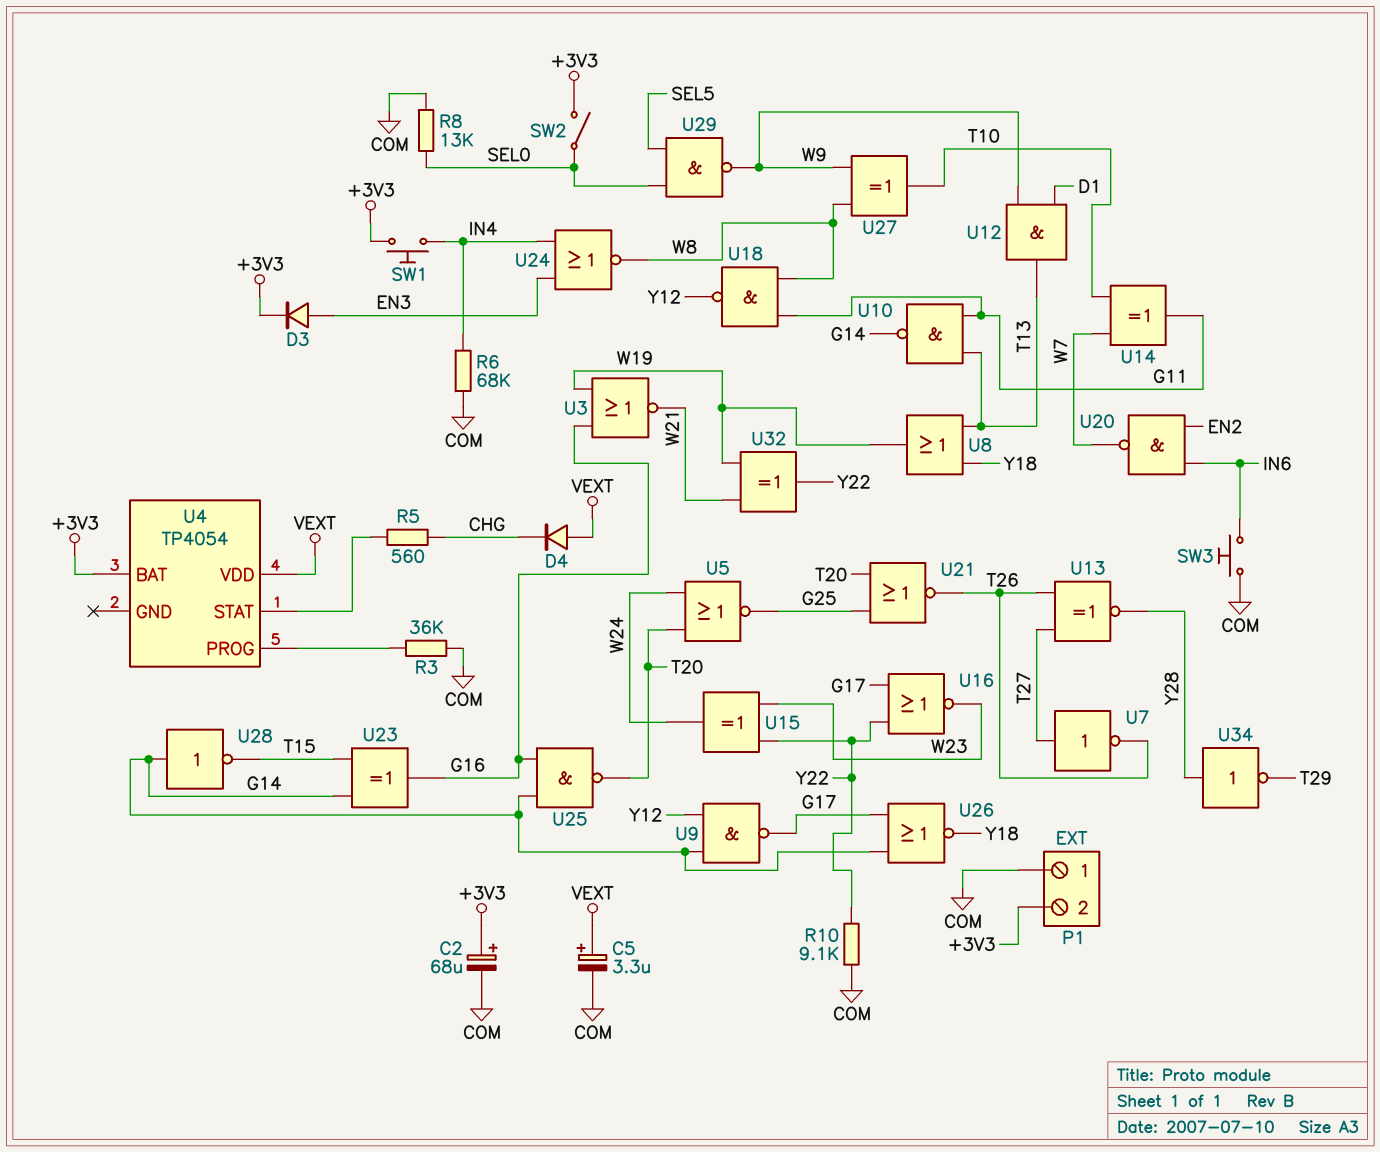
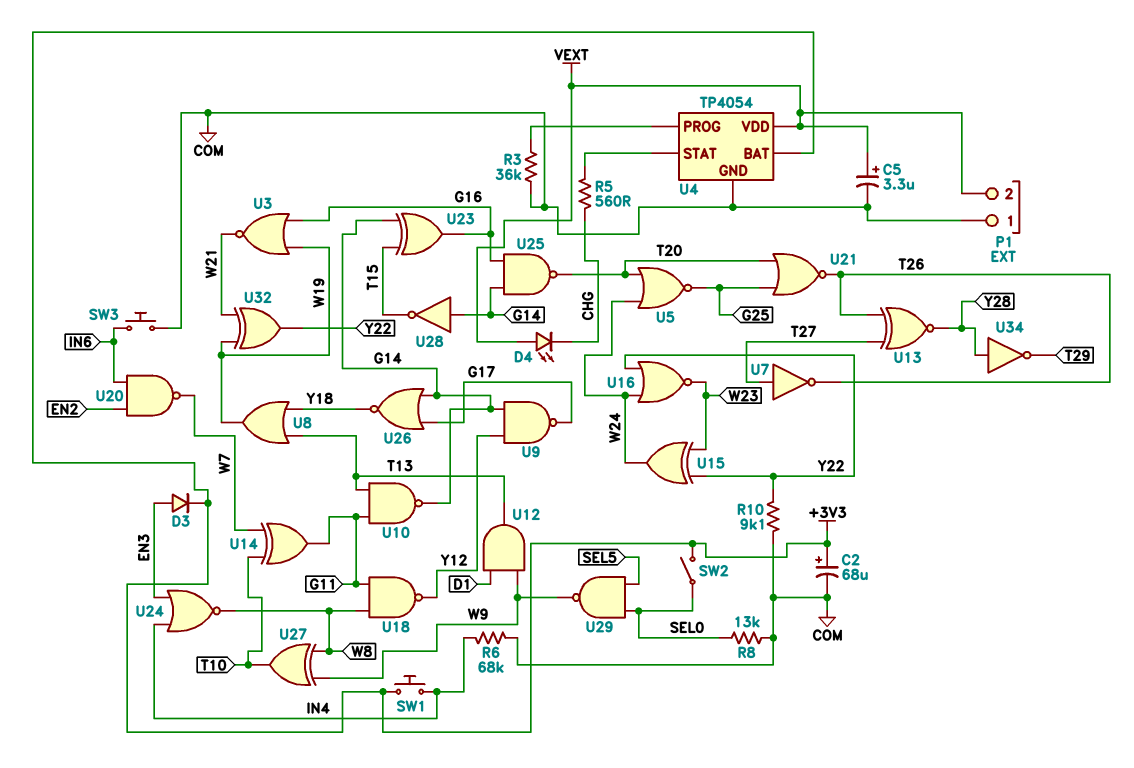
D4: diode (A VEXT, K CHG) -> LED (A VEXT, K CHG)
P1 pin 2: +3V3 -> VEXT
U4 pin GND: none -> COM
U16: NOR (in G17, in Y22, out W23) -> NOR (in W24, in Y22, out W23)

